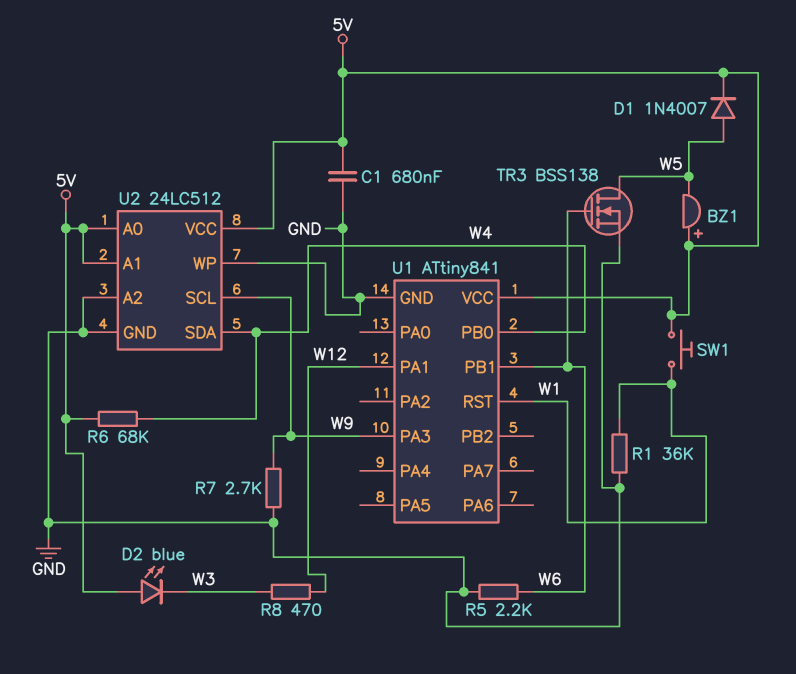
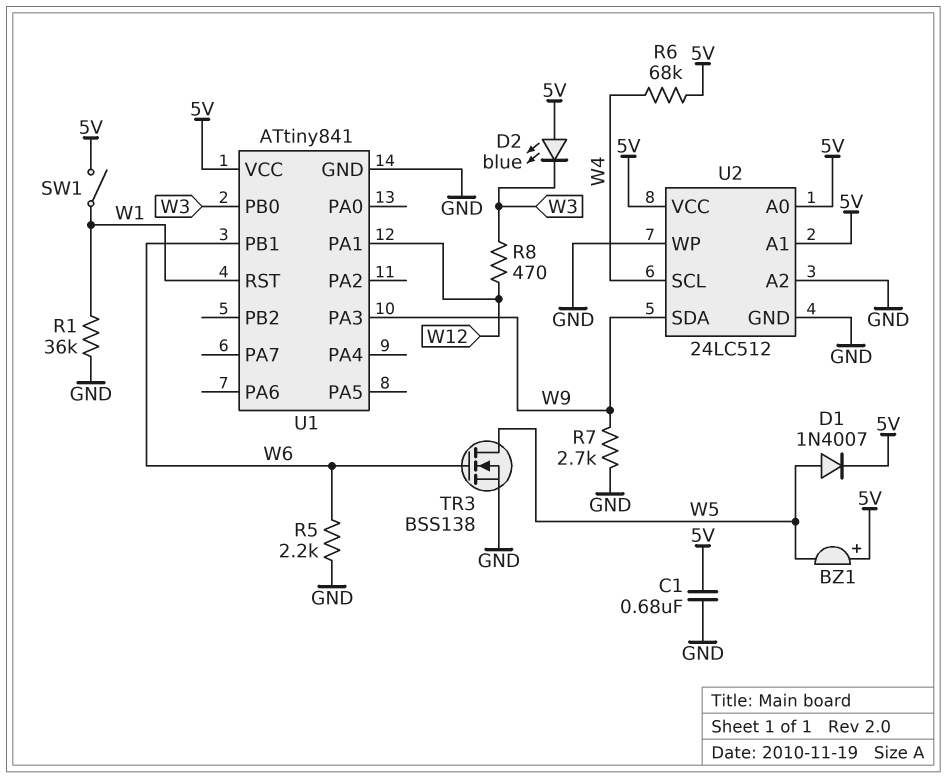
SW1: button (5V, W1) -> switch (5V, W1)
U1 pin PB0: W4 -> W3
U2 pin SCL: W9 -> W4
U2 pin SDA: W4 -> W9

